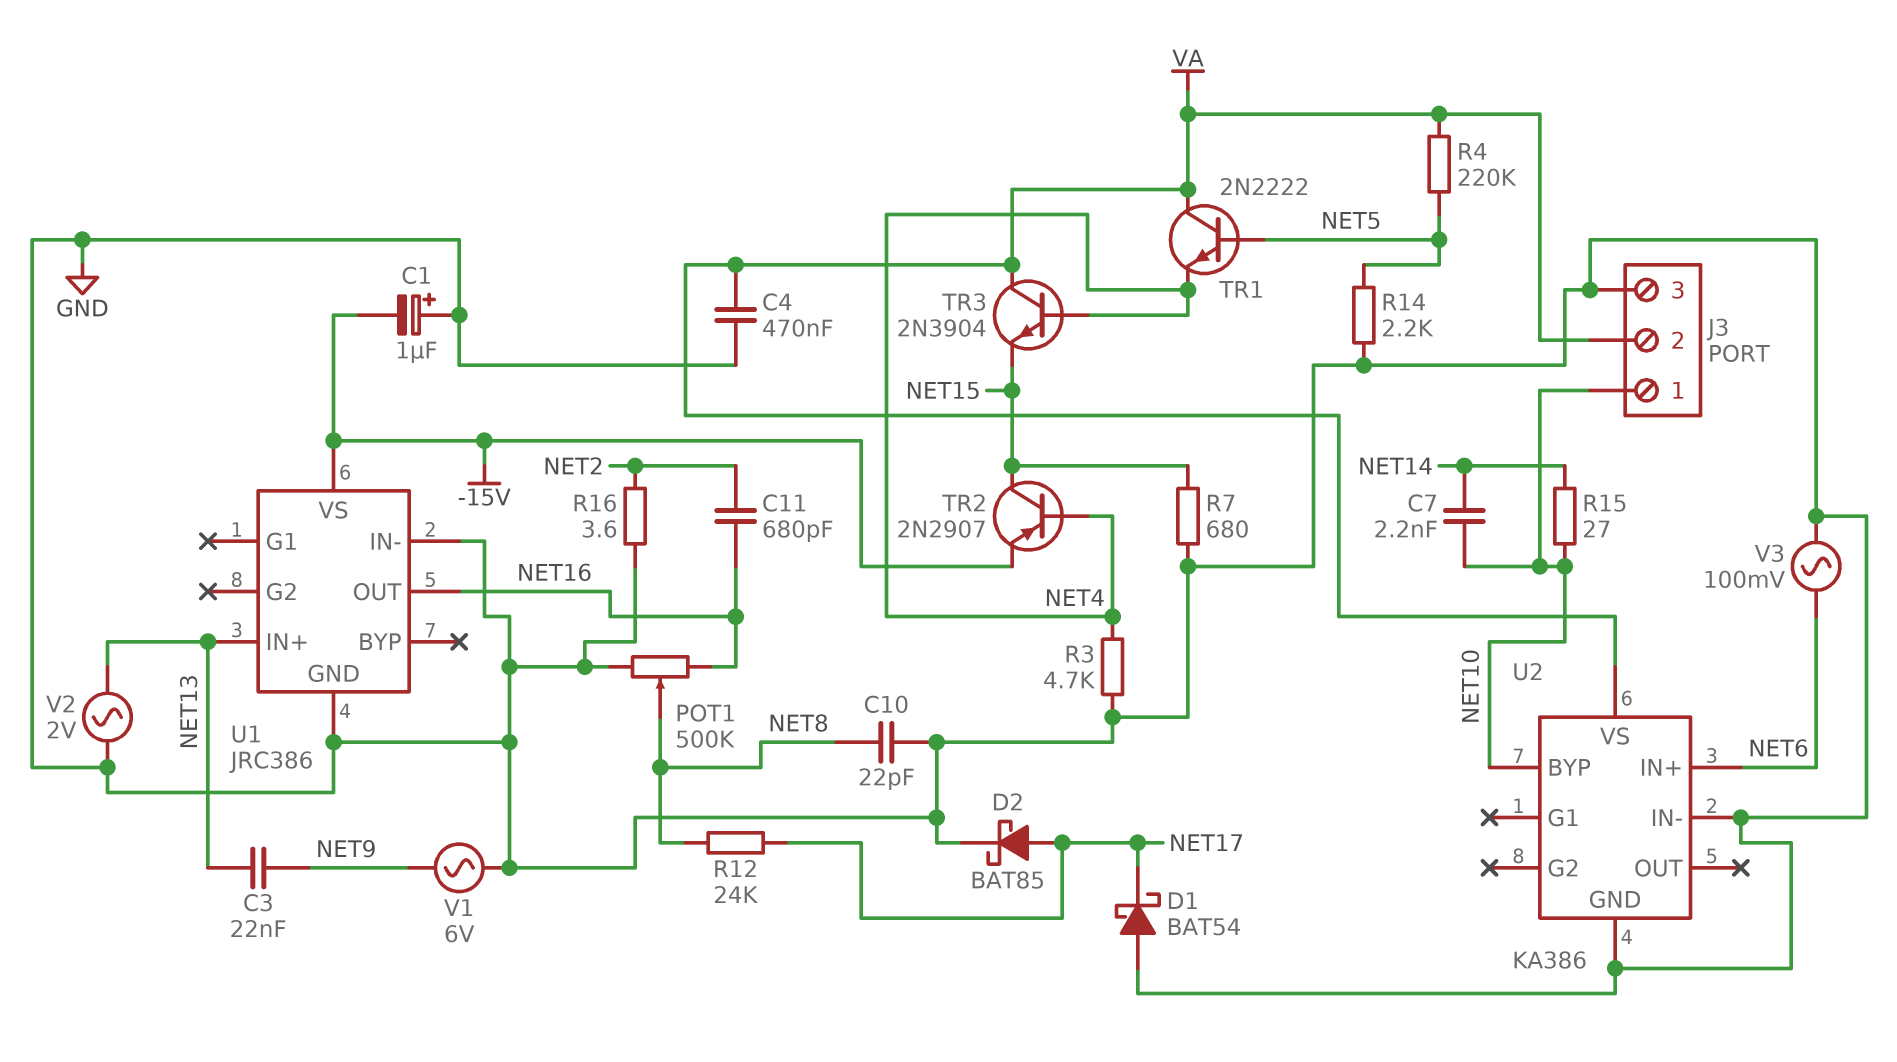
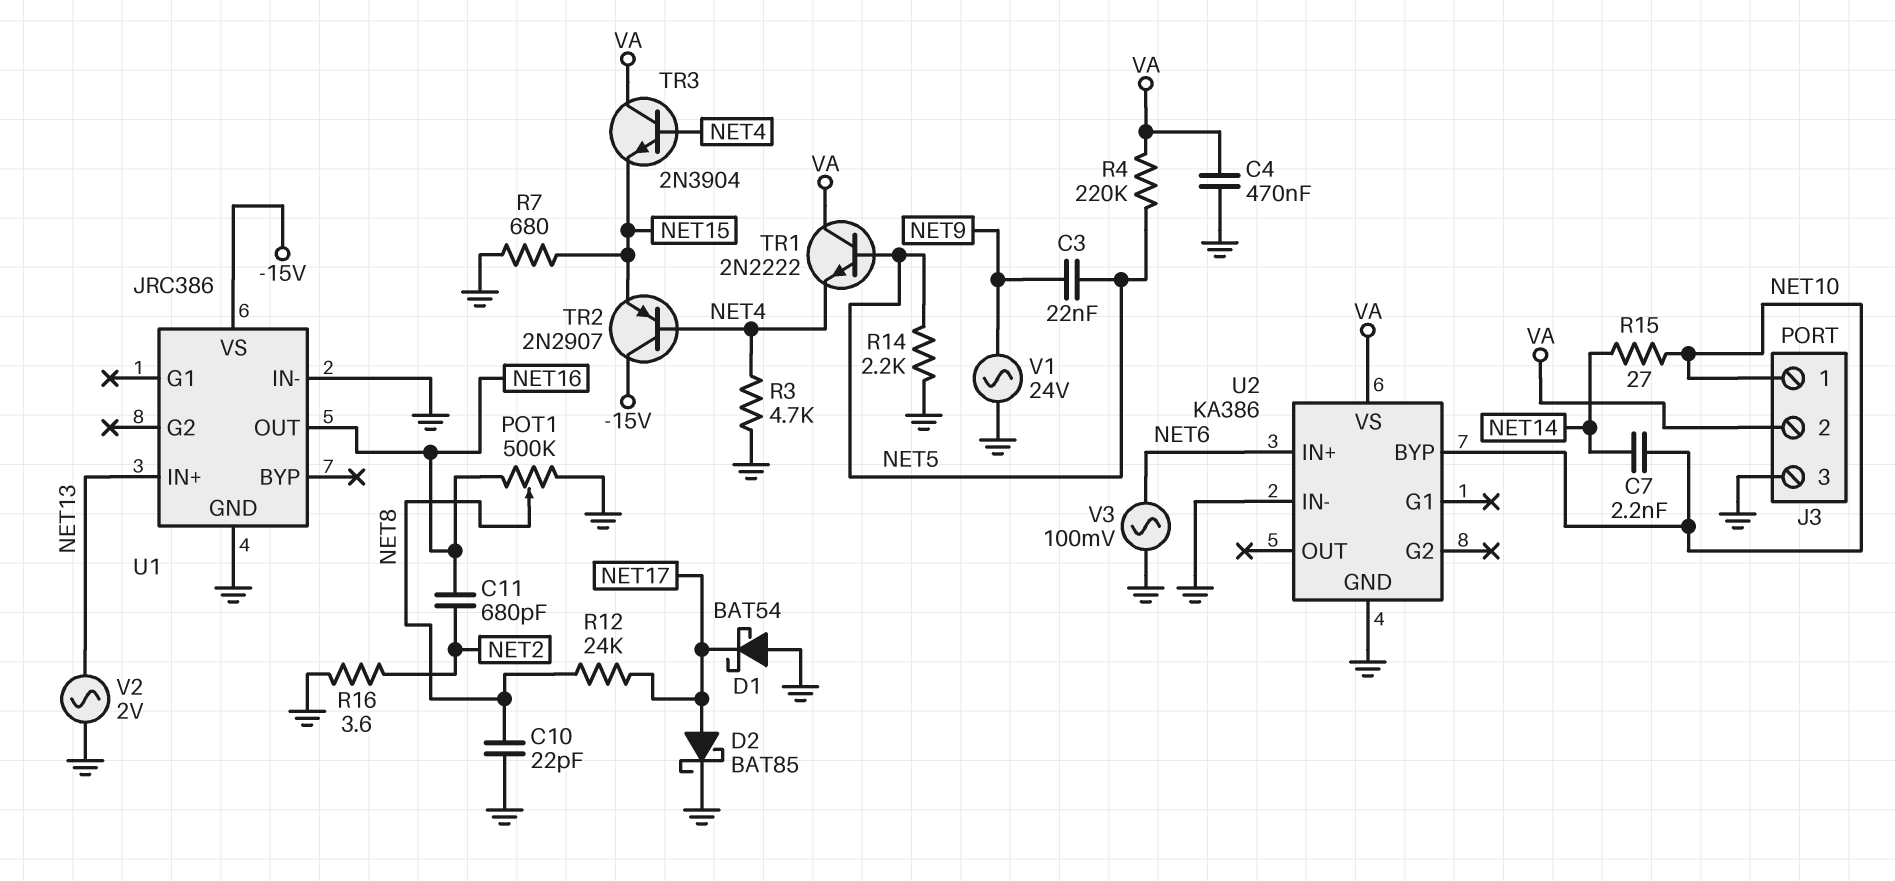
C1: 1uF (plus GND, minus -15V) -> none
C3: 22nF (NET9, NET13) -> 22nF (NET5, NET9)
TR2: PNP 2N2907 (B NET4, C NET15, E -15V) -> PNP 2N2907 (B NET4, C -15V, E NET15)
V1: AC 6V (GND, NET9) -> AC 24V (GND, NET9)

